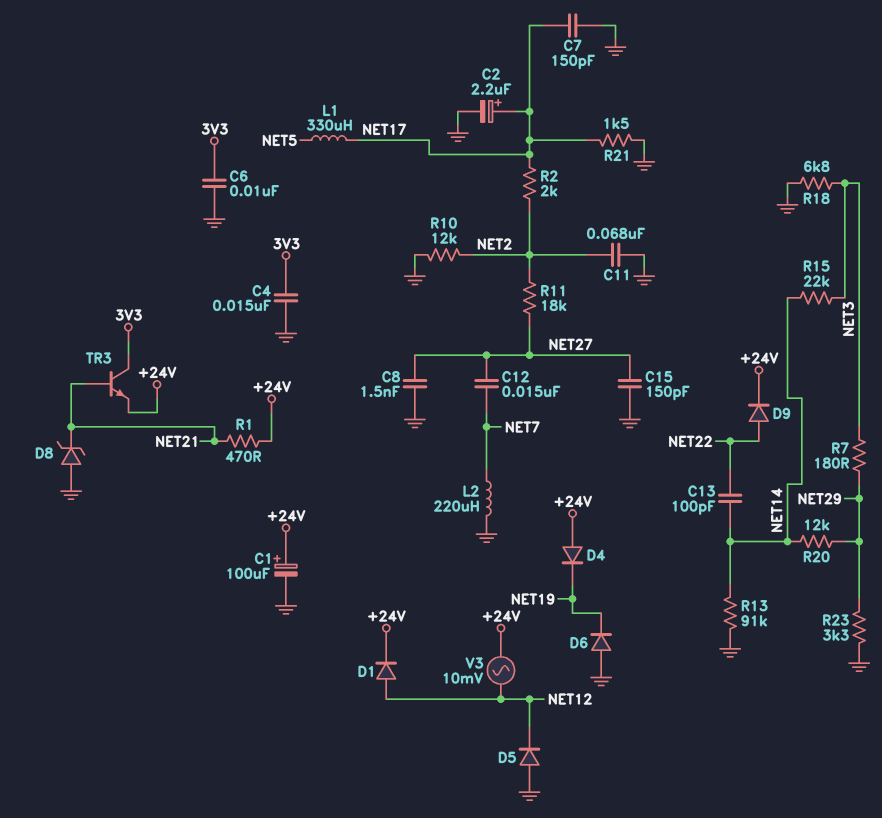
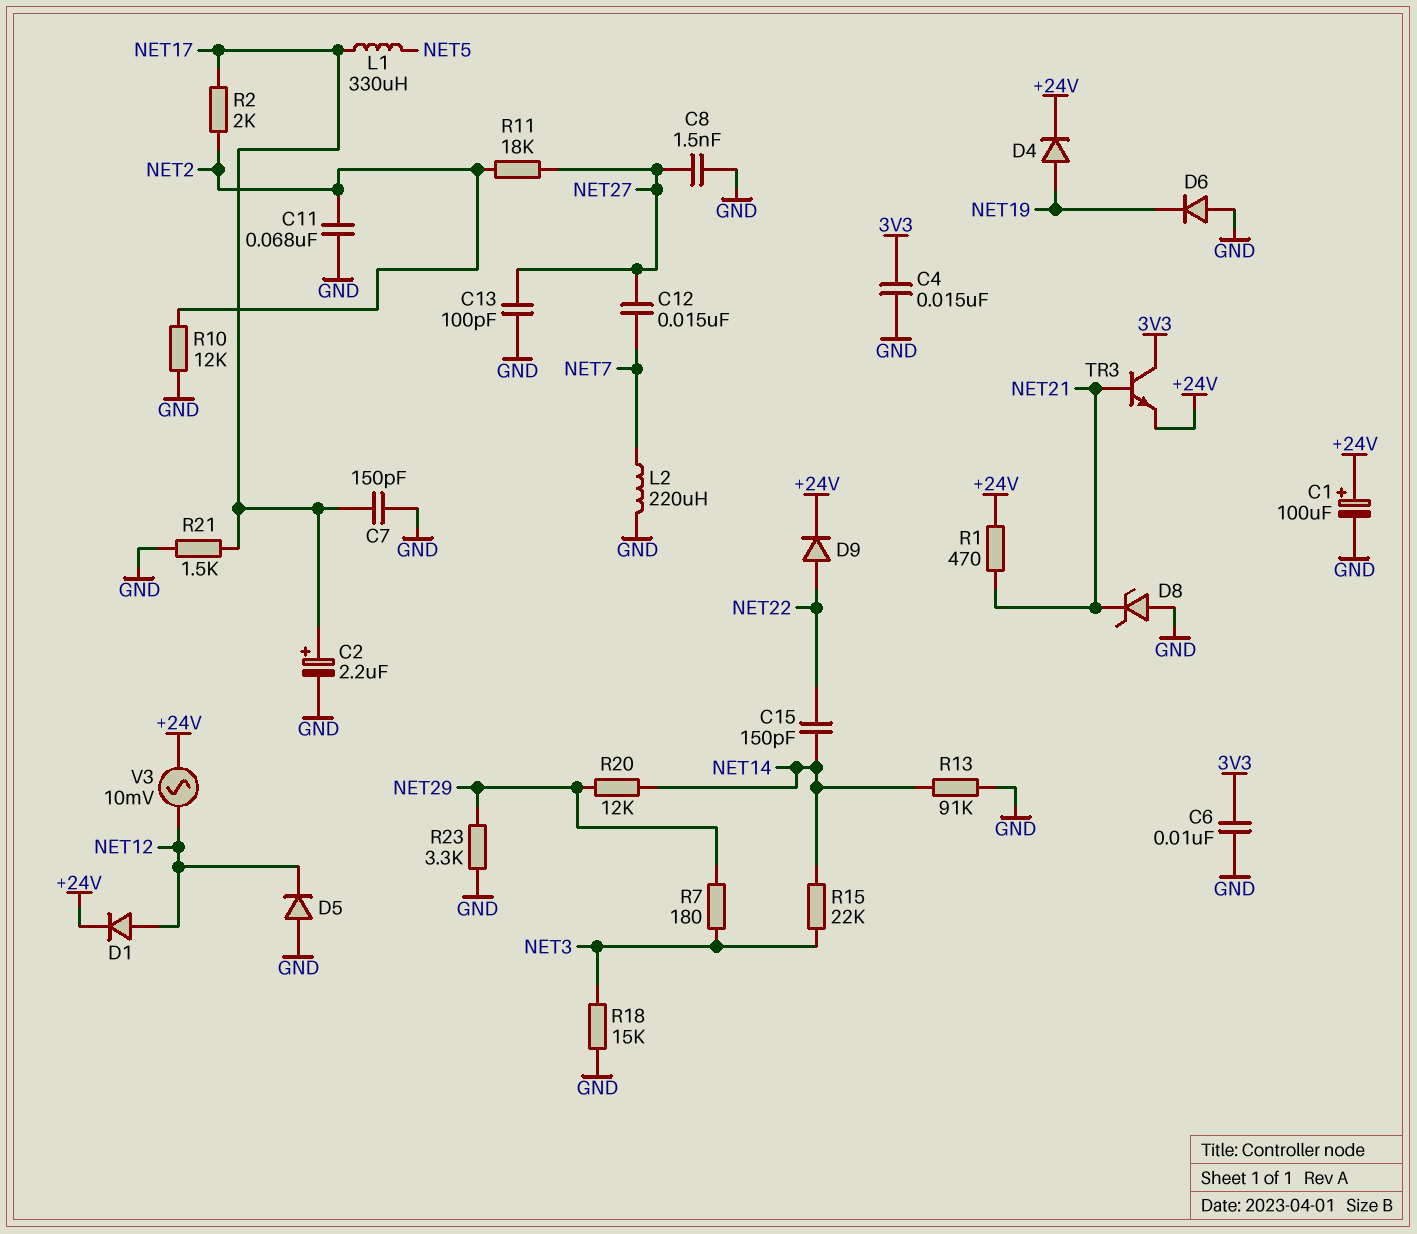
C13: 100pF (NET14, NET22) -> 100pF (GND, NET27)
C15: 150pF (GND, NET27) -> 150pF (NET14, NET22)
D4: diode (A +24V, K NET19) -> diode (A NET19, K +24V)
R18: 6.8k (GND, NET3) -> 15k (GND, NET3)

